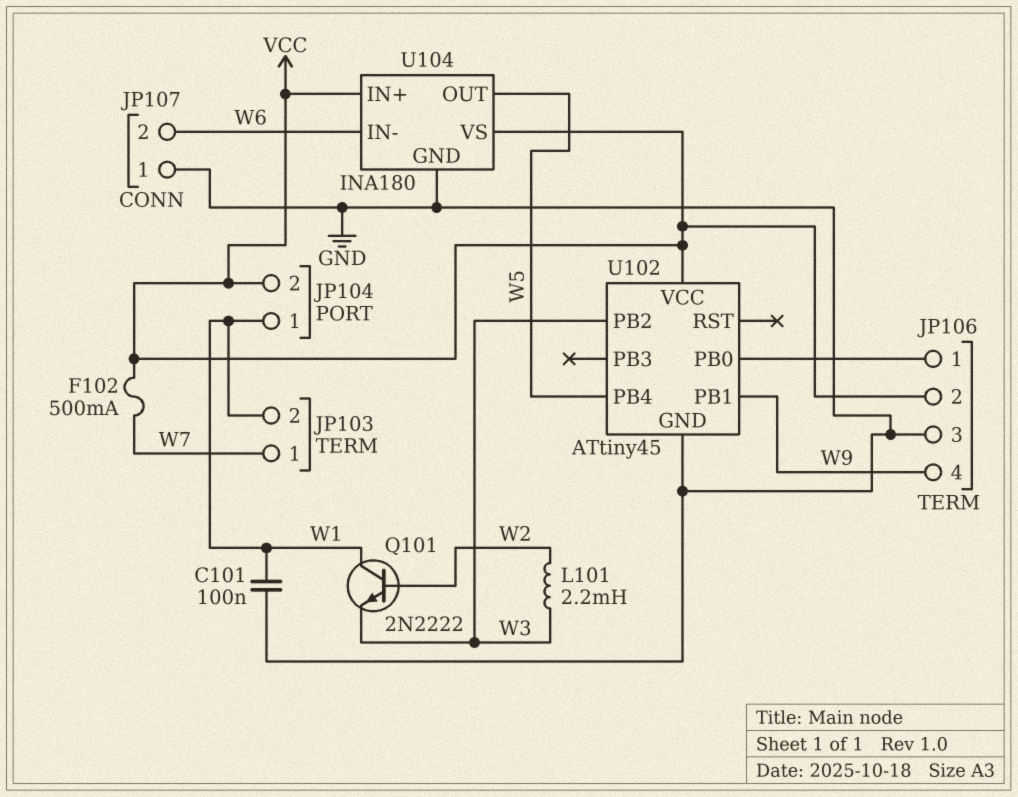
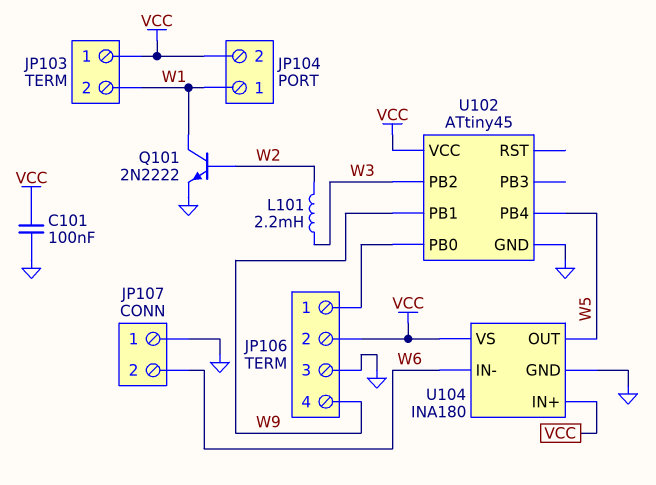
C101: 100nF (GND, W1) -> 100nF (GND, VCC)
F102: 500mA (VCC, W7) -> none
JP103 pin 1: W7 -> VCC
Q101: NPN 2N2222 (B W2, C W1, E W3) -> NPN 2N2222 (B W2, C W1, E GND)

